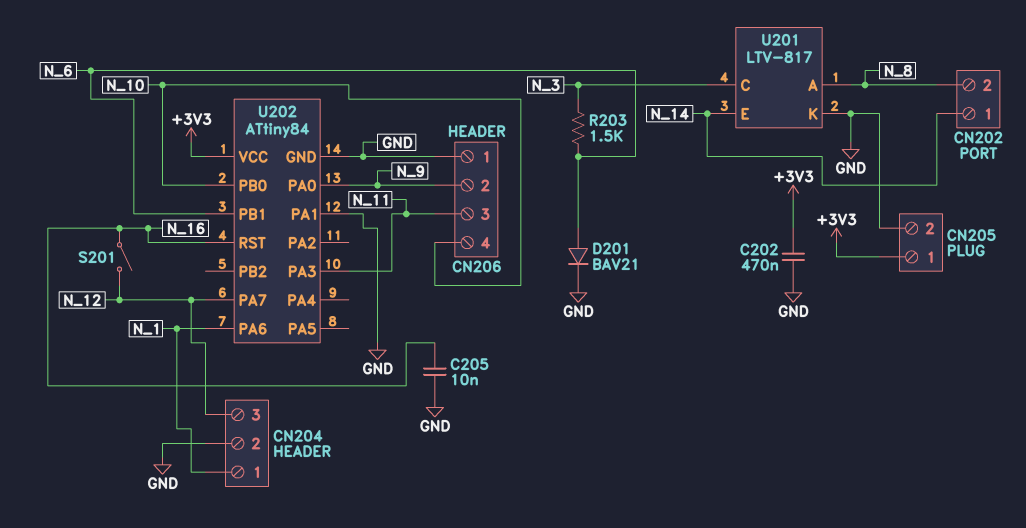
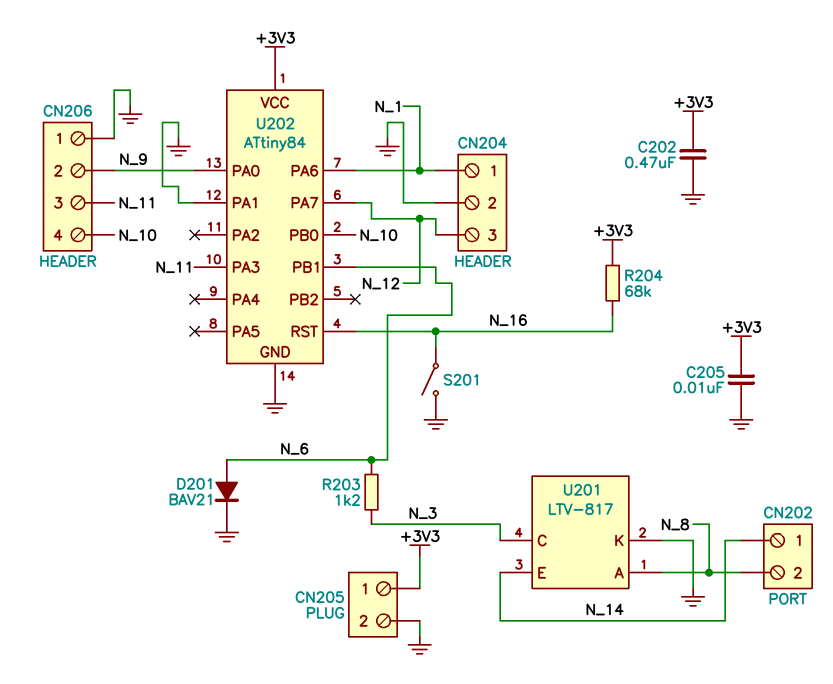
C205: 10nF (GND, N_16) -> 10nF (+3V3, GND)
R203: 1.5k (N_3, N_6) -> 1.2k (N_3, N_6)
R204: none -> 68k (+3V3, N_16)
S201: switch (N_12, N_16) -> switch (GND, N_16)

